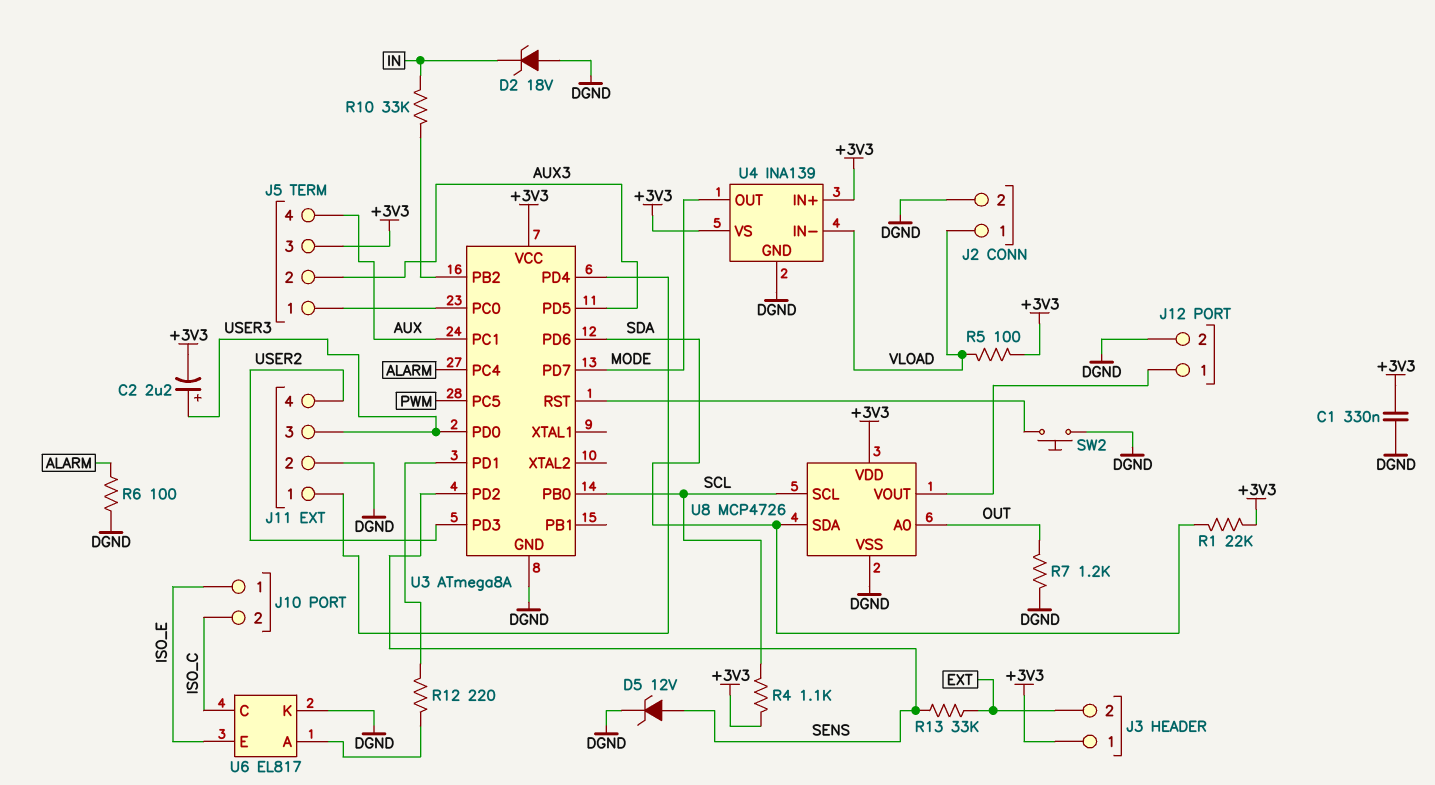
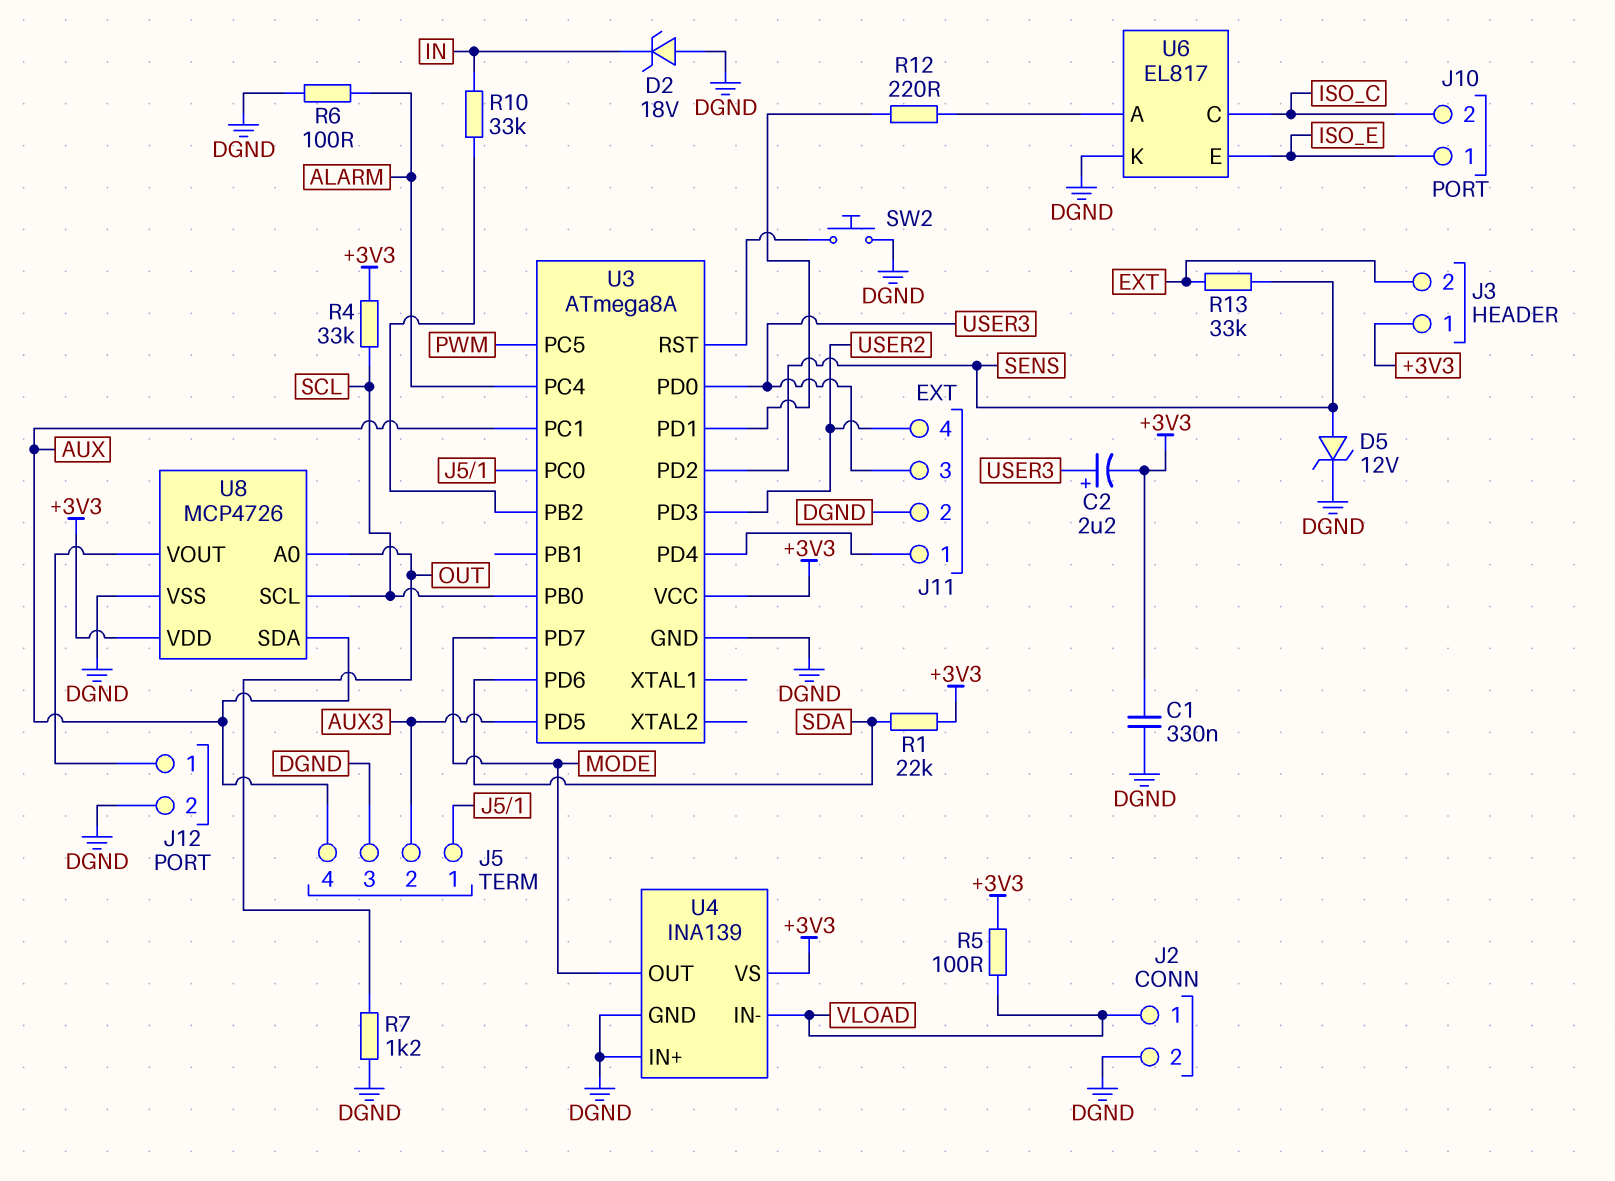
J5 pin 3: +3V3 -> DGND
R4: 1.1k (+3V3, SCL) -> 33k (+3V3, SCL)
U4 pin IN+: +3V3 -> DGND
U8 pin SDA: SDA -> AUX

